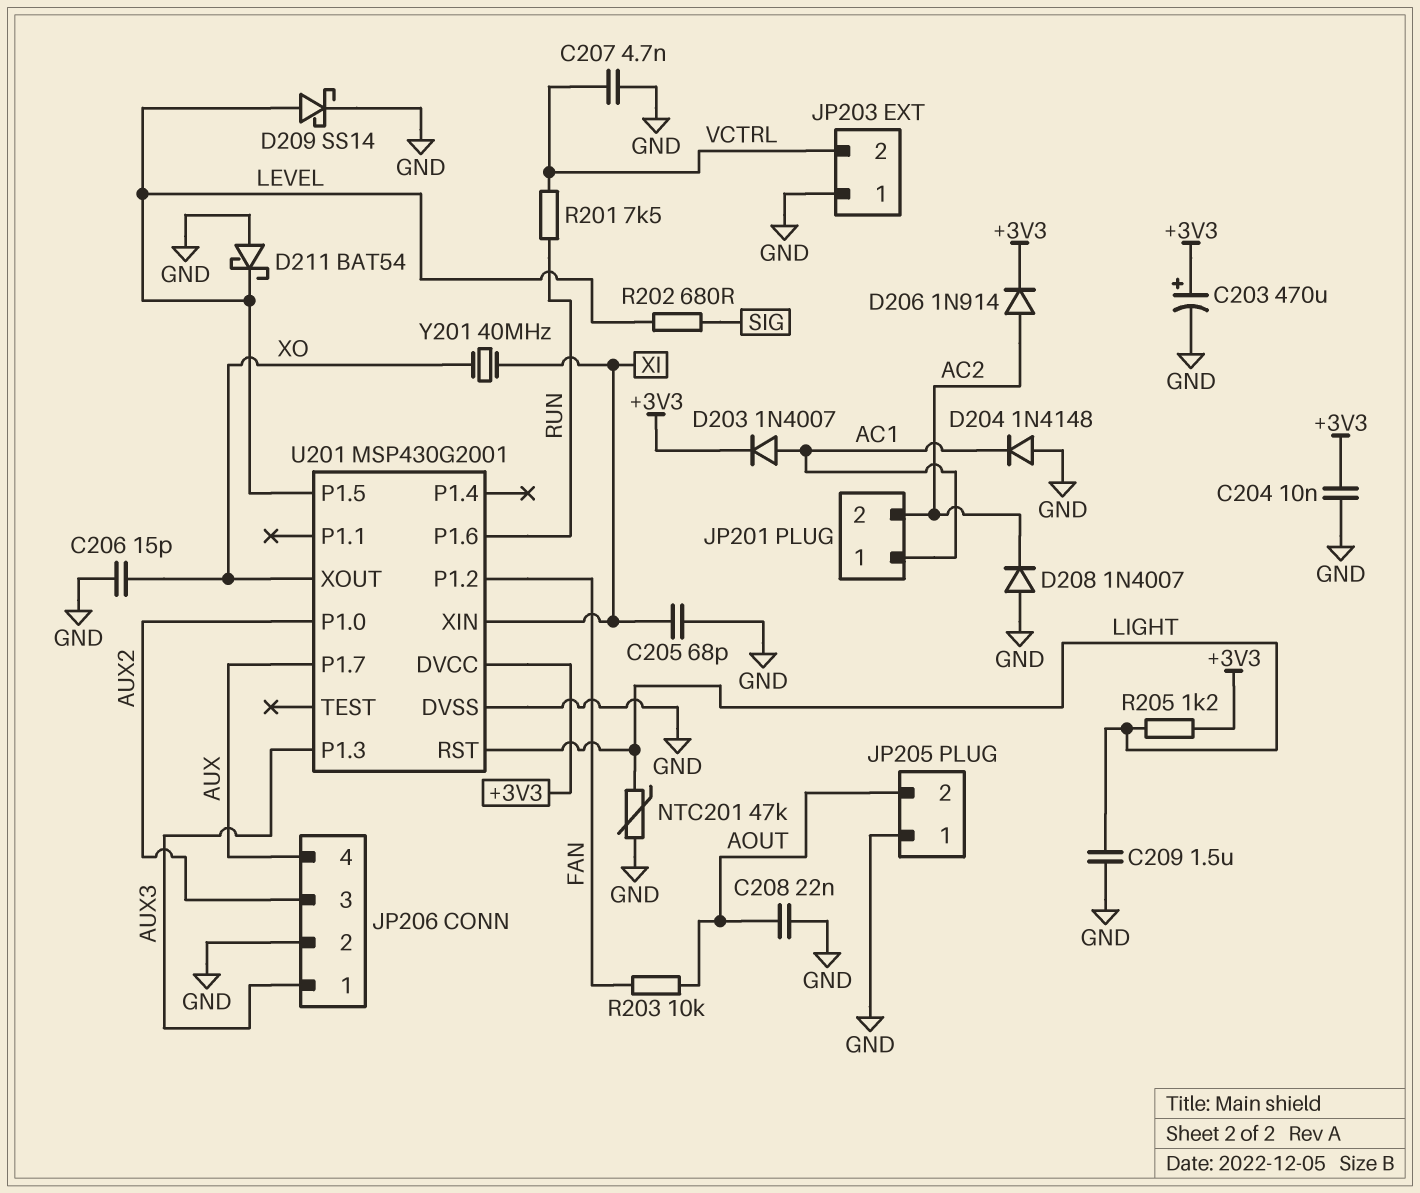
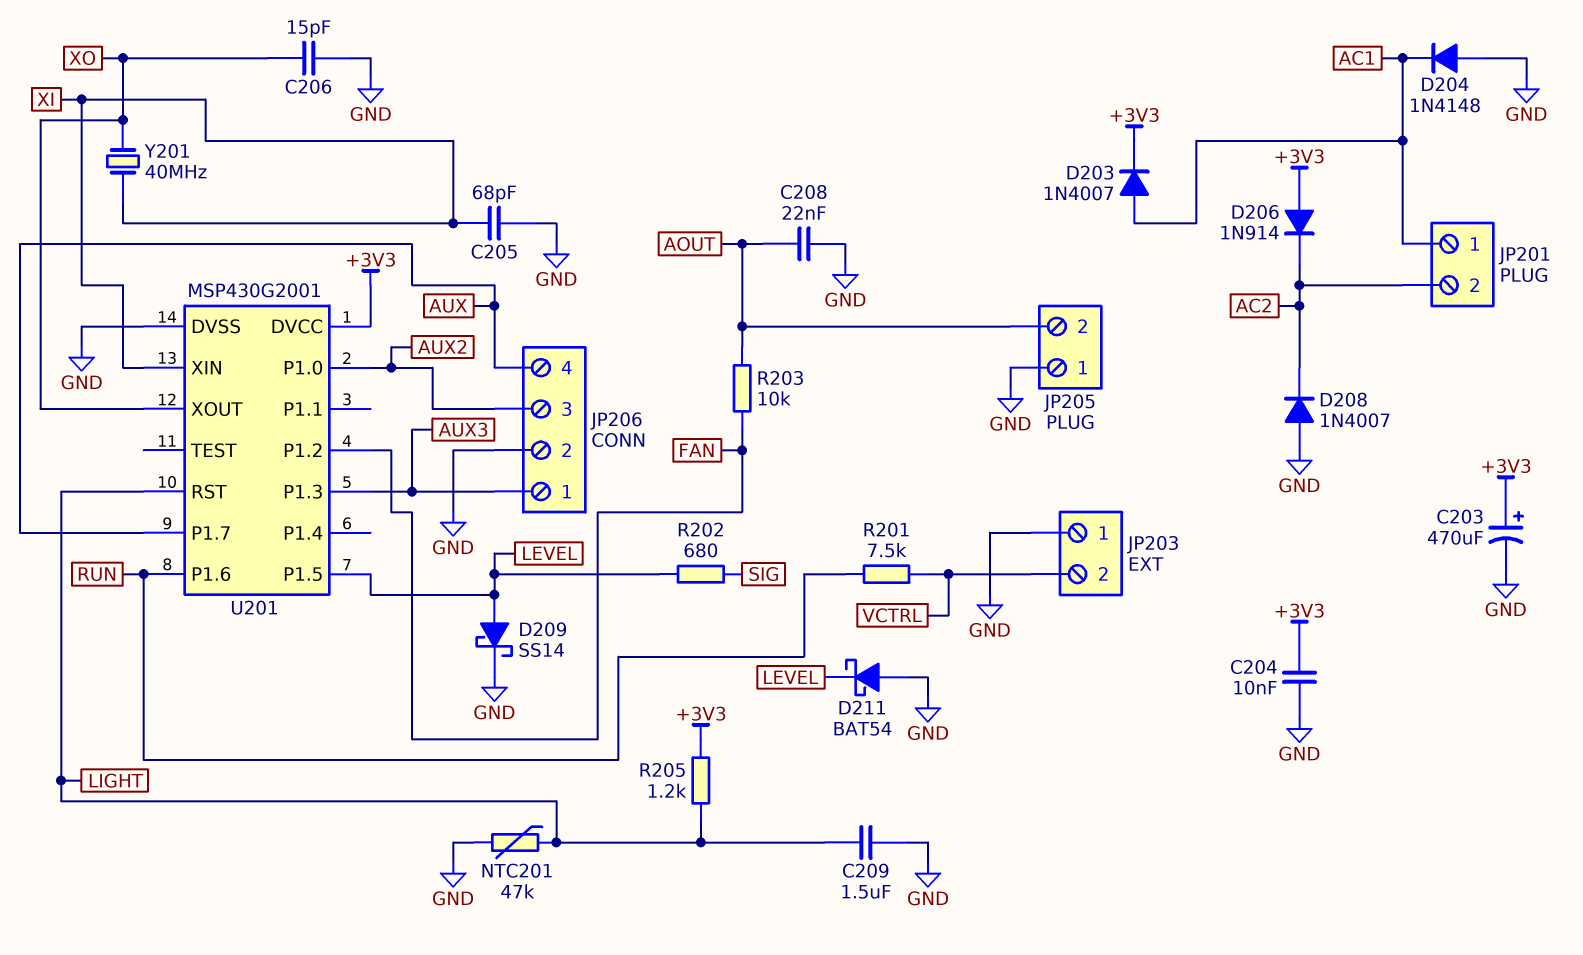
C207: 4.7nF (GND, VCTRL) -> none
D206: diode 1N914 (A AC2, K +3V3) -> diode 1N914 (A +3V3, K AC2)

